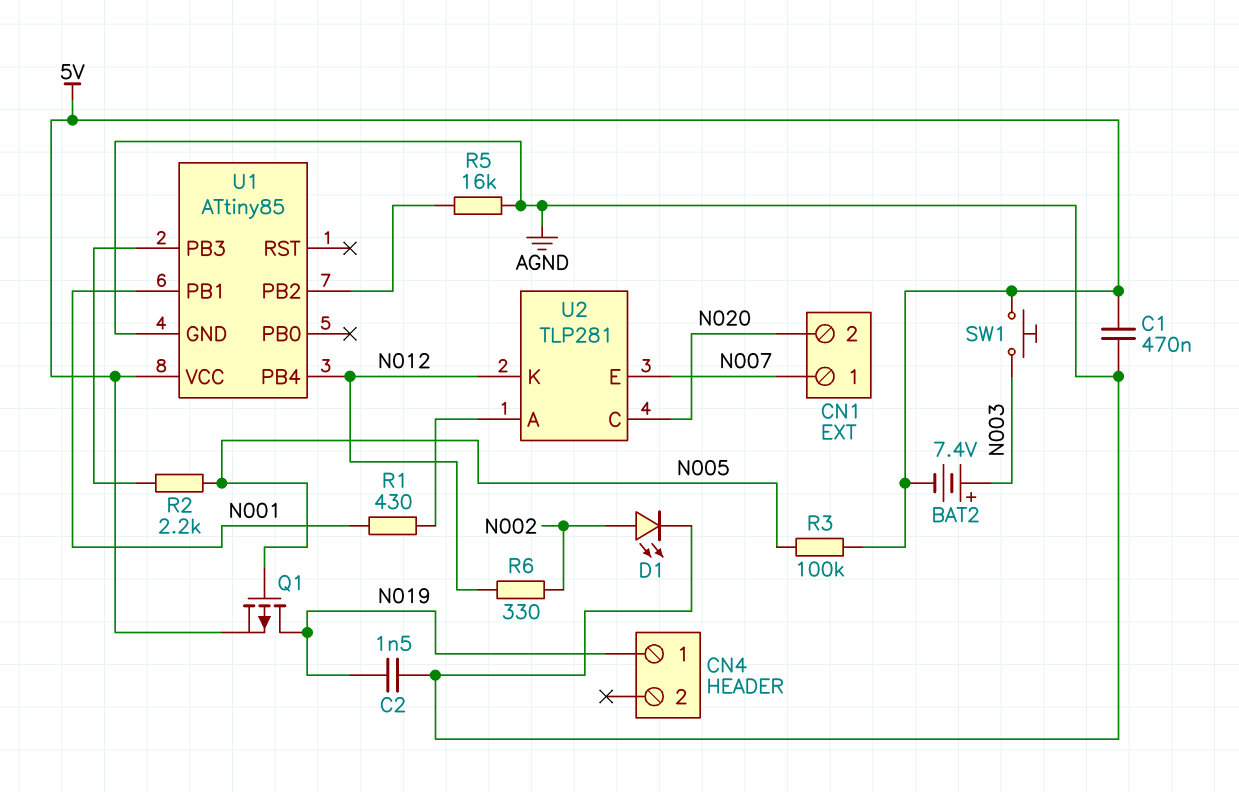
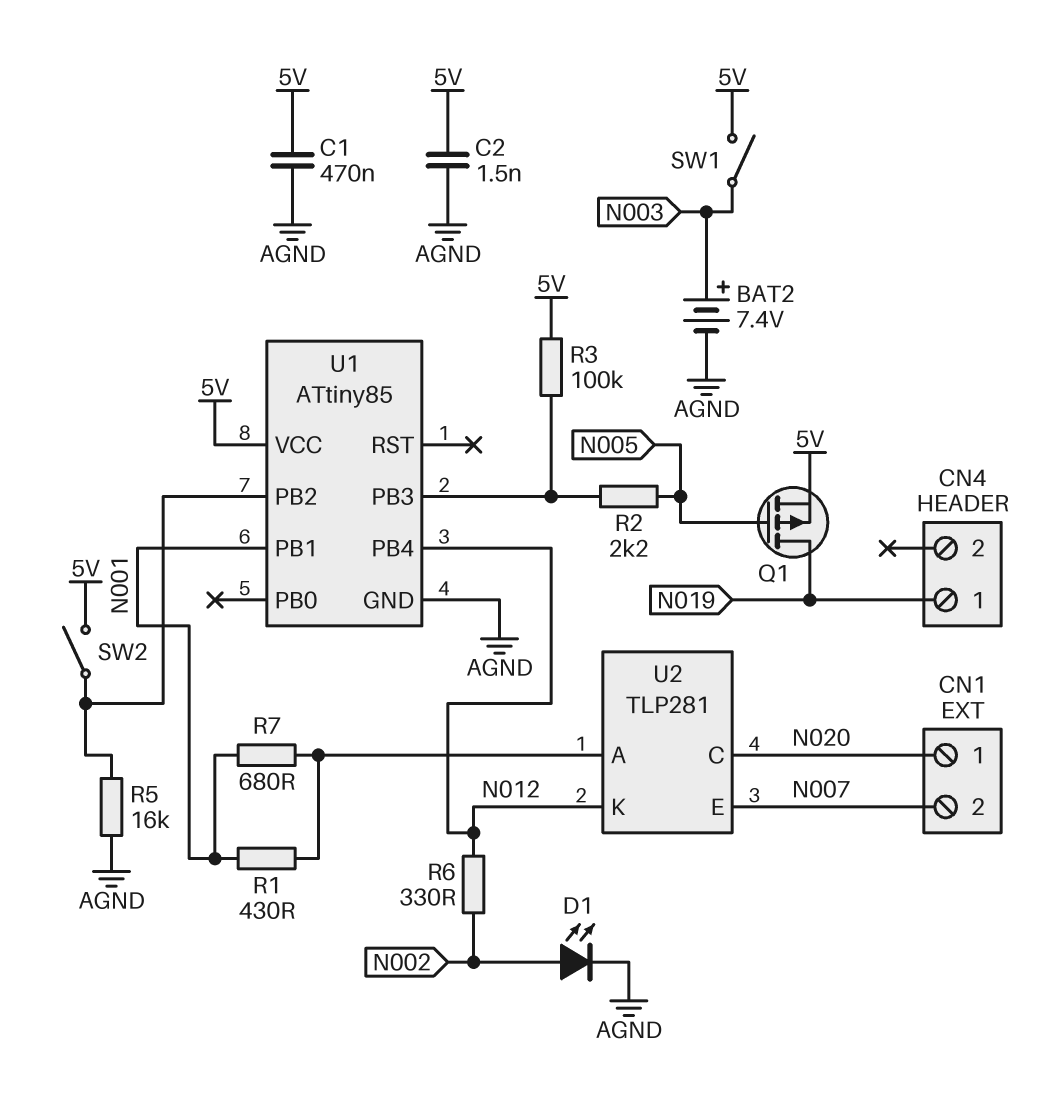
BAT2: 7.4V (plus N003, minus 5V) -> 7.4V (plus N003, minus AGND)
C2: 1.5nF (AGND, N019) -> 1.5nF (5V, AGND)
CN1 pin 1: N007 -> N020
CN1 pin 2: N020 -> N007
R3: 100k (5V, N005) -> 100k (5V, U1/PB3)
R7: none -> 680 (N001, U2/A)
SW1: button (5V, N003) -> switch (5V, N003)
SW2: none -> switch (5V, U1/PB2)

